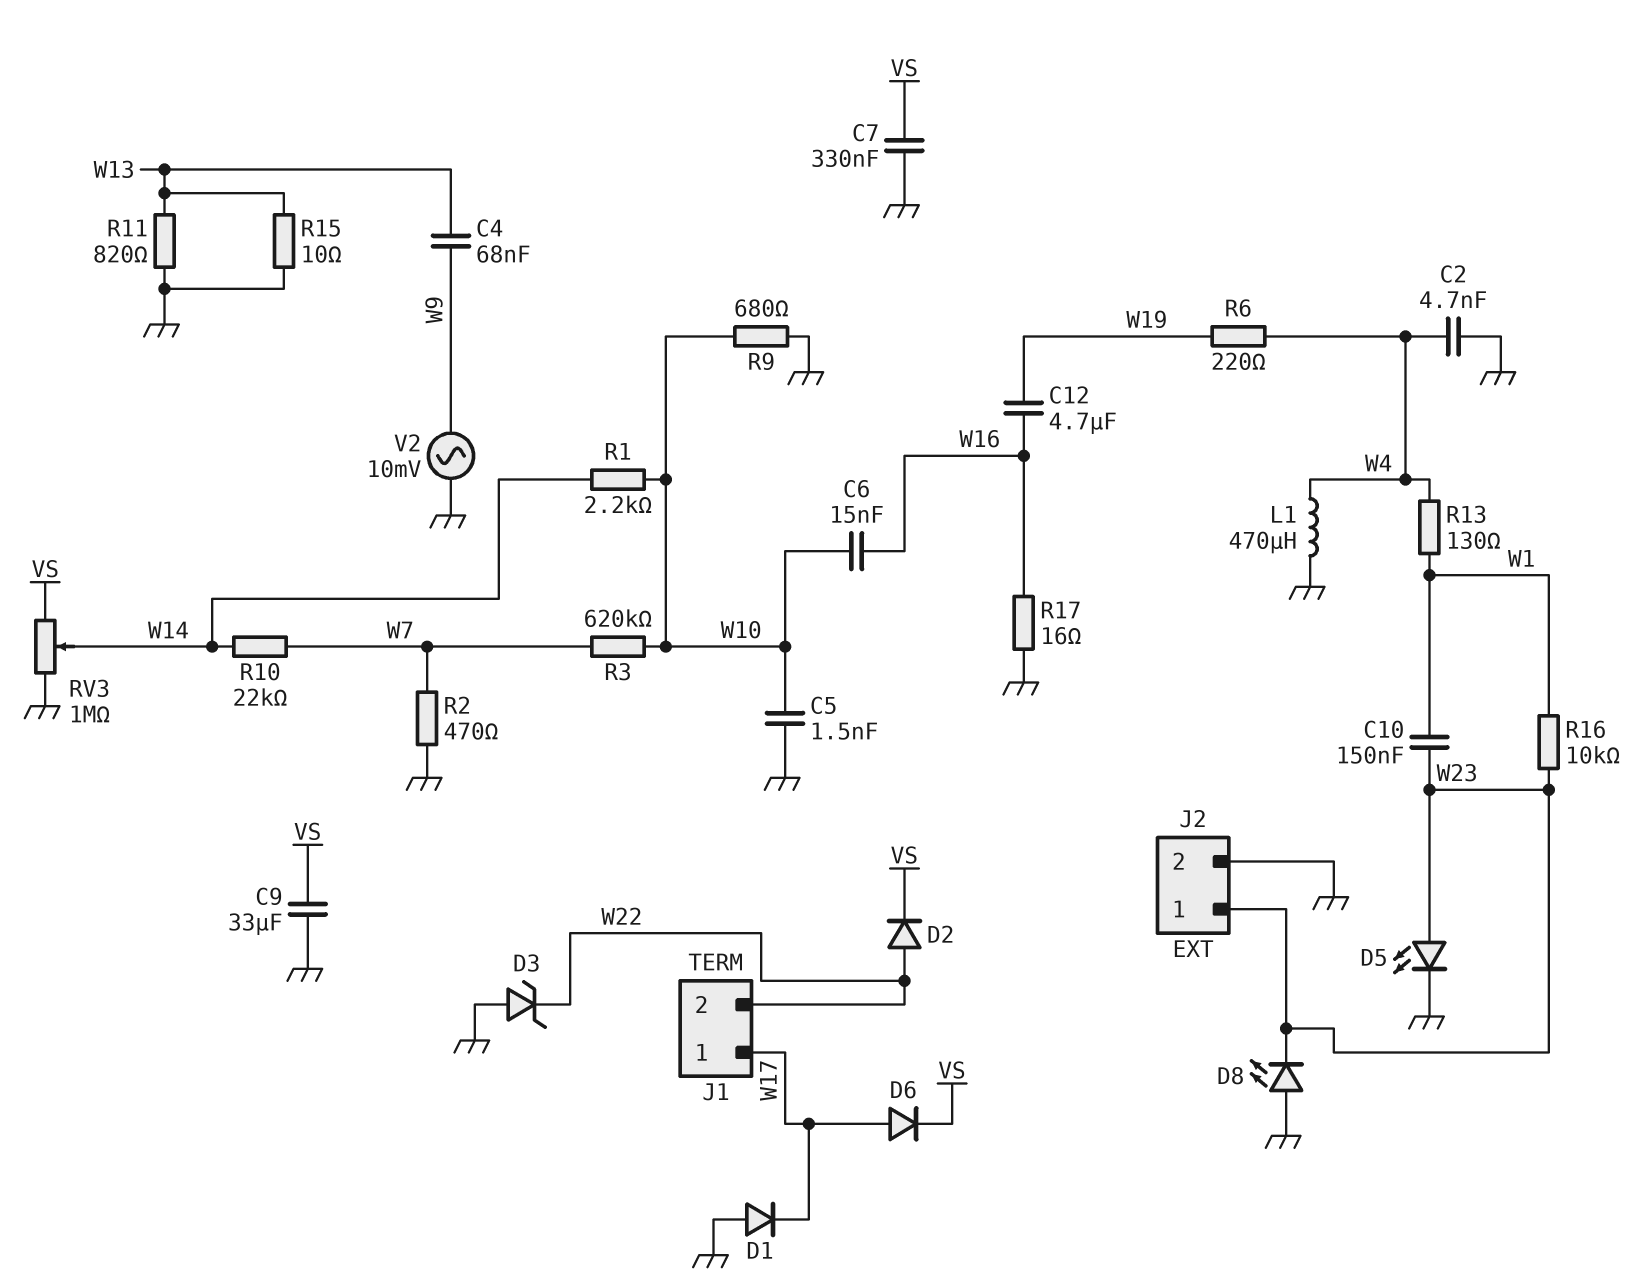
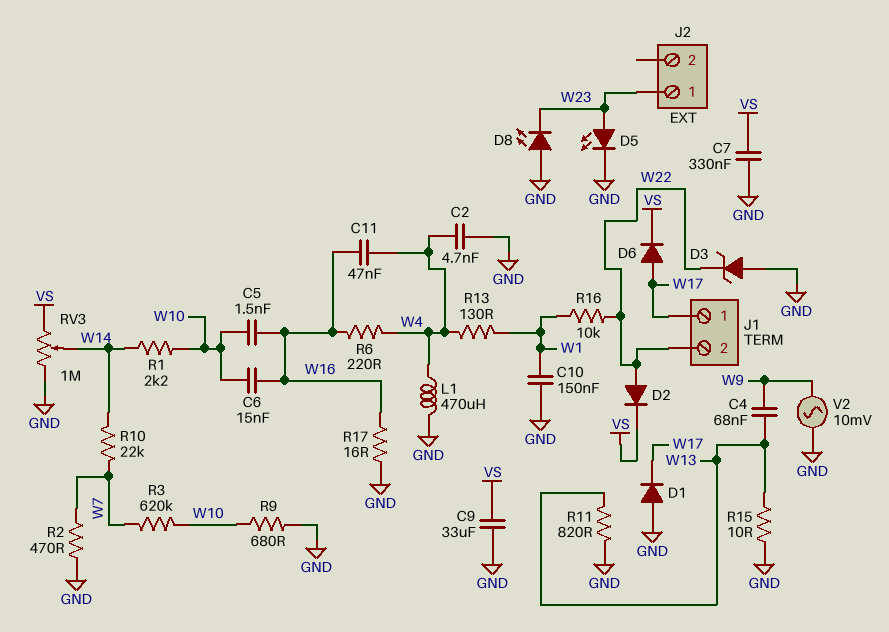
C5: 1.5nF (GND, W10) -> 1.5nF (W10, W16)
C10: 150nF (W1, W23) -> 150nF (GND, W1)
C11: none -> 47nF (W4, W16)
C12: 4.7uF (W16, W19) -> none
J2 pin 2: GND -> none
R6: 220 (W4, W19) -> 220 (W4, W16)
R16: 10k (W1, W23) -> 10k (W1, W22)

